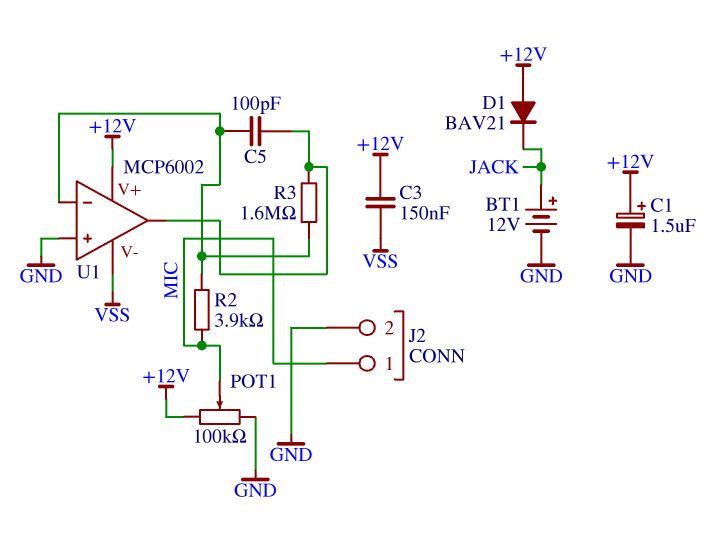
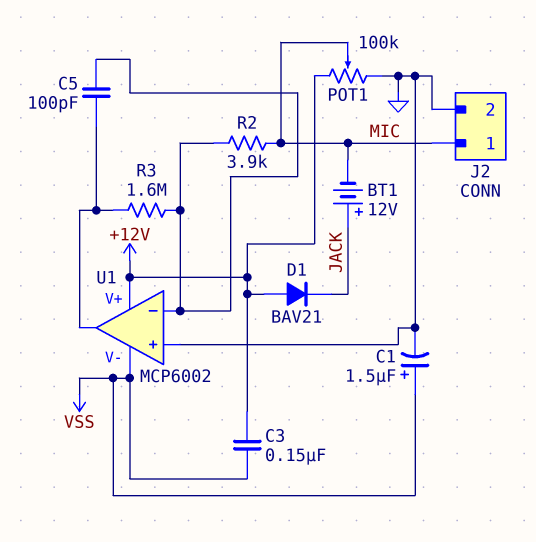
BT1: 12V (plus JACK, minus GND) -> 12V (plus JACK, minus MIC)
C1: 1.5uF (plus +12V, minus GND) -> 1.5uF (plus VSS, minus GND)

